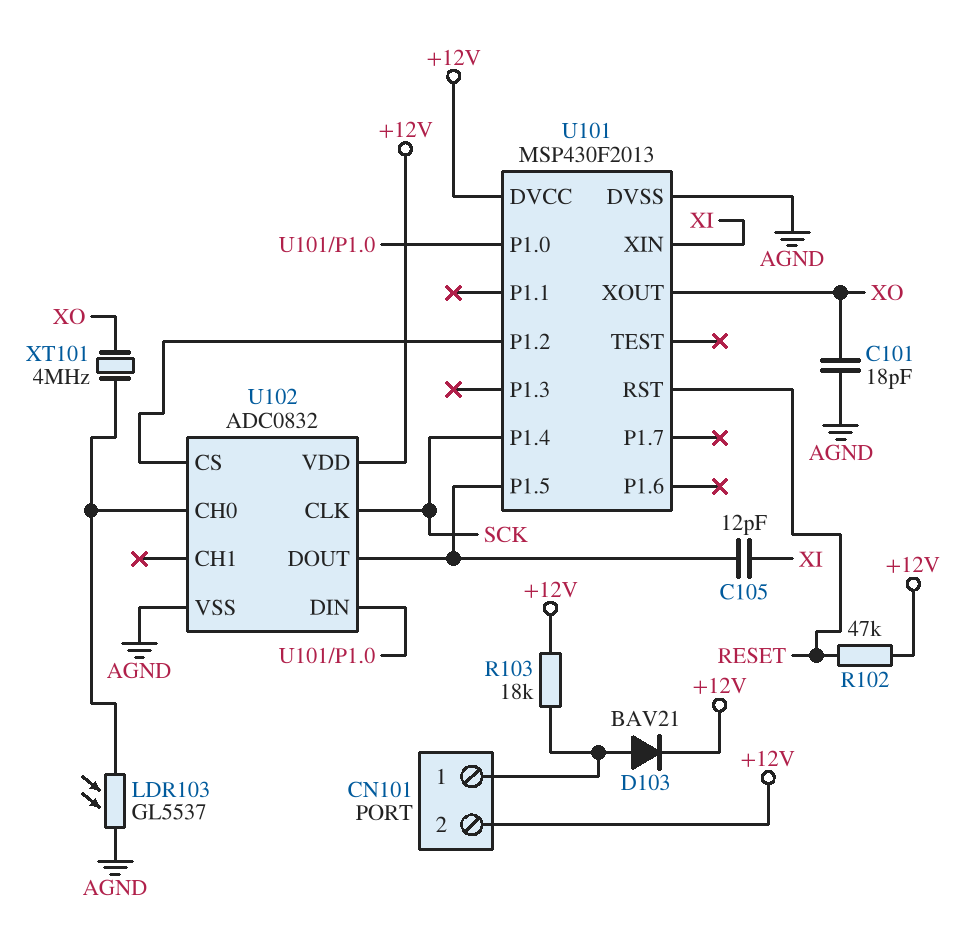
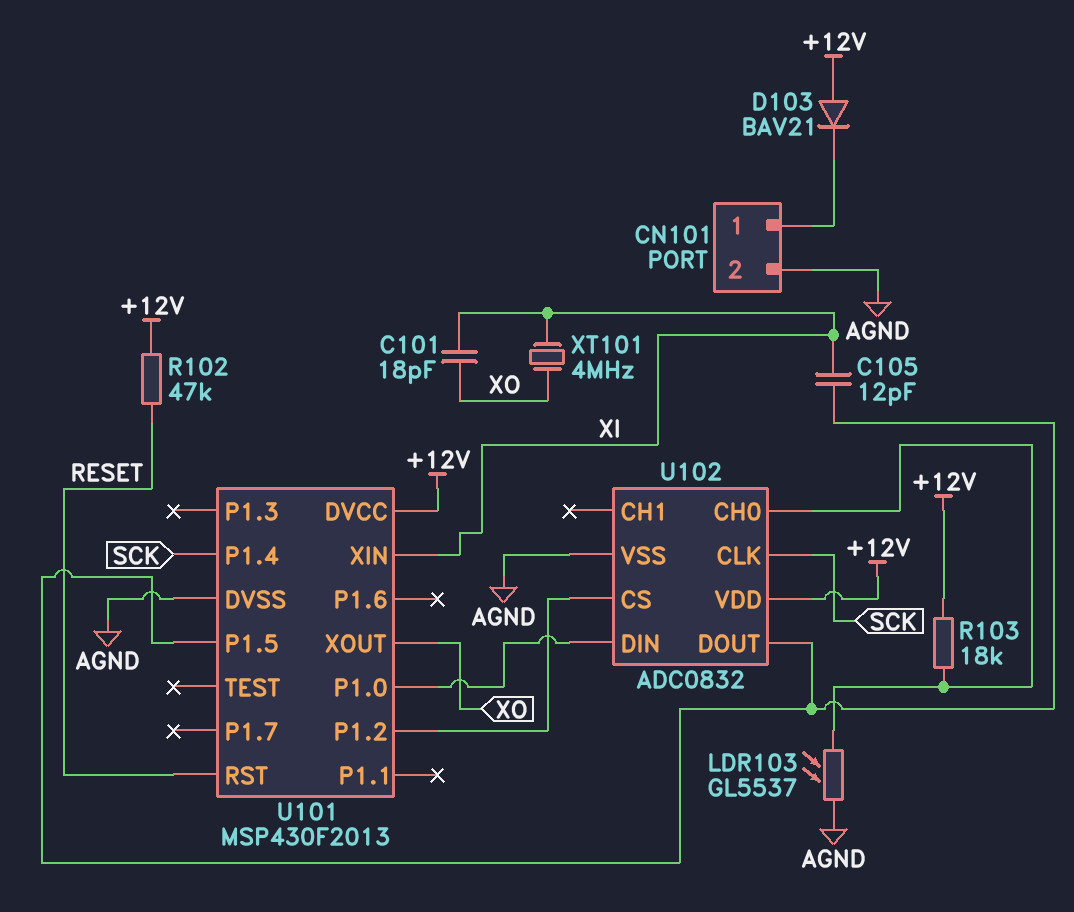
C101: 18pF (AGND, XO) -> 18pF (XI, XO)
CN101 pin 2: +12V -> AGND
D103: diode BAV21 (A CN101/1, K +12V) -> diode BAV21 (A +12V, K CN101/1)
R103: 18k (+12V, CN101/1) -> 18k (+12V, U102/CH0)
XT101: 4MHz (U102/CH0, XO) -> 4MHz (XI, XO)

